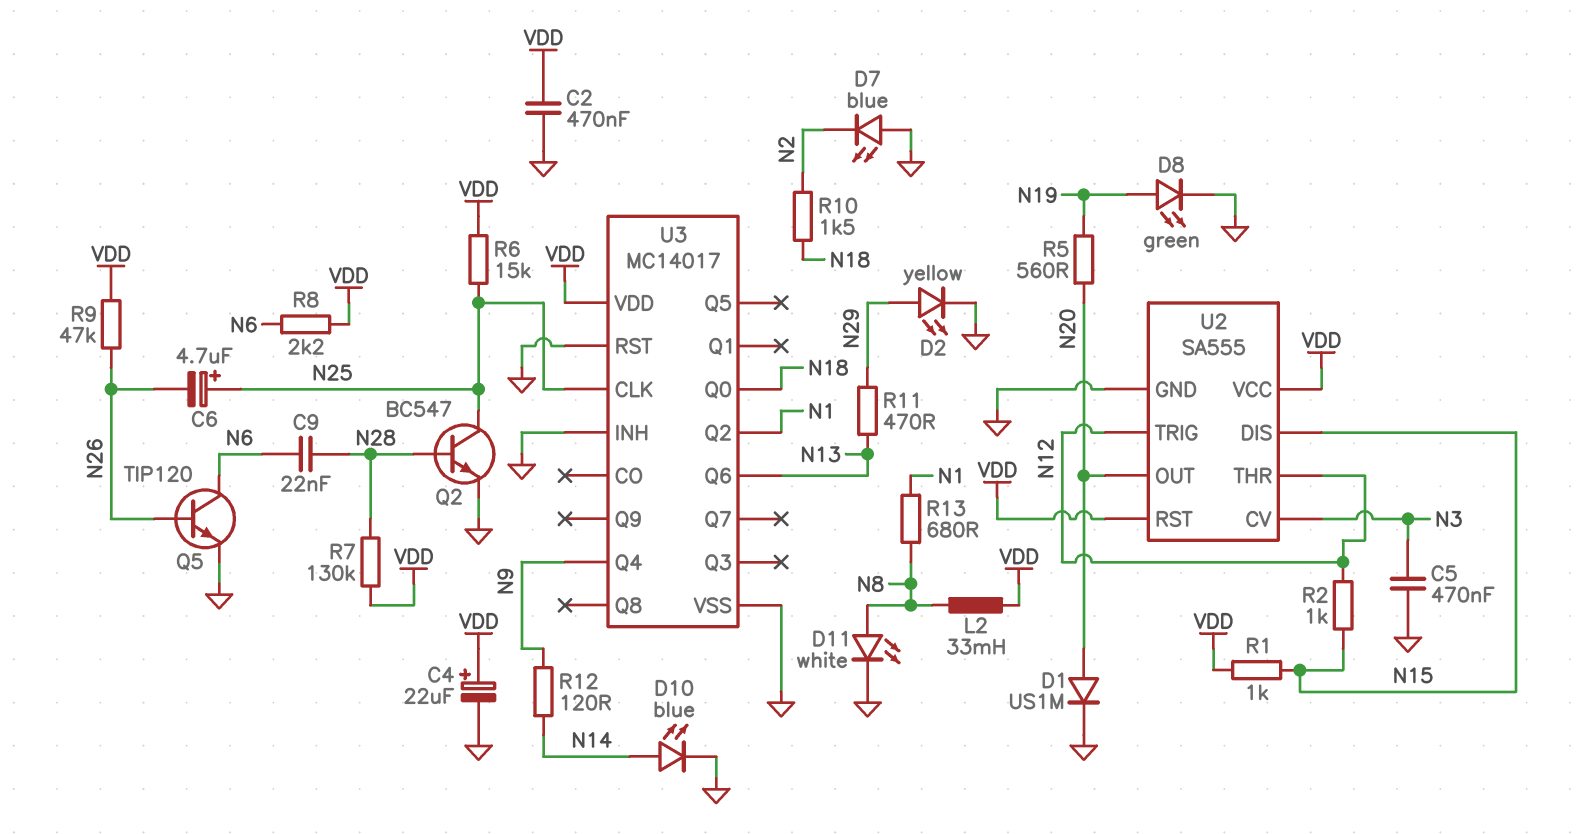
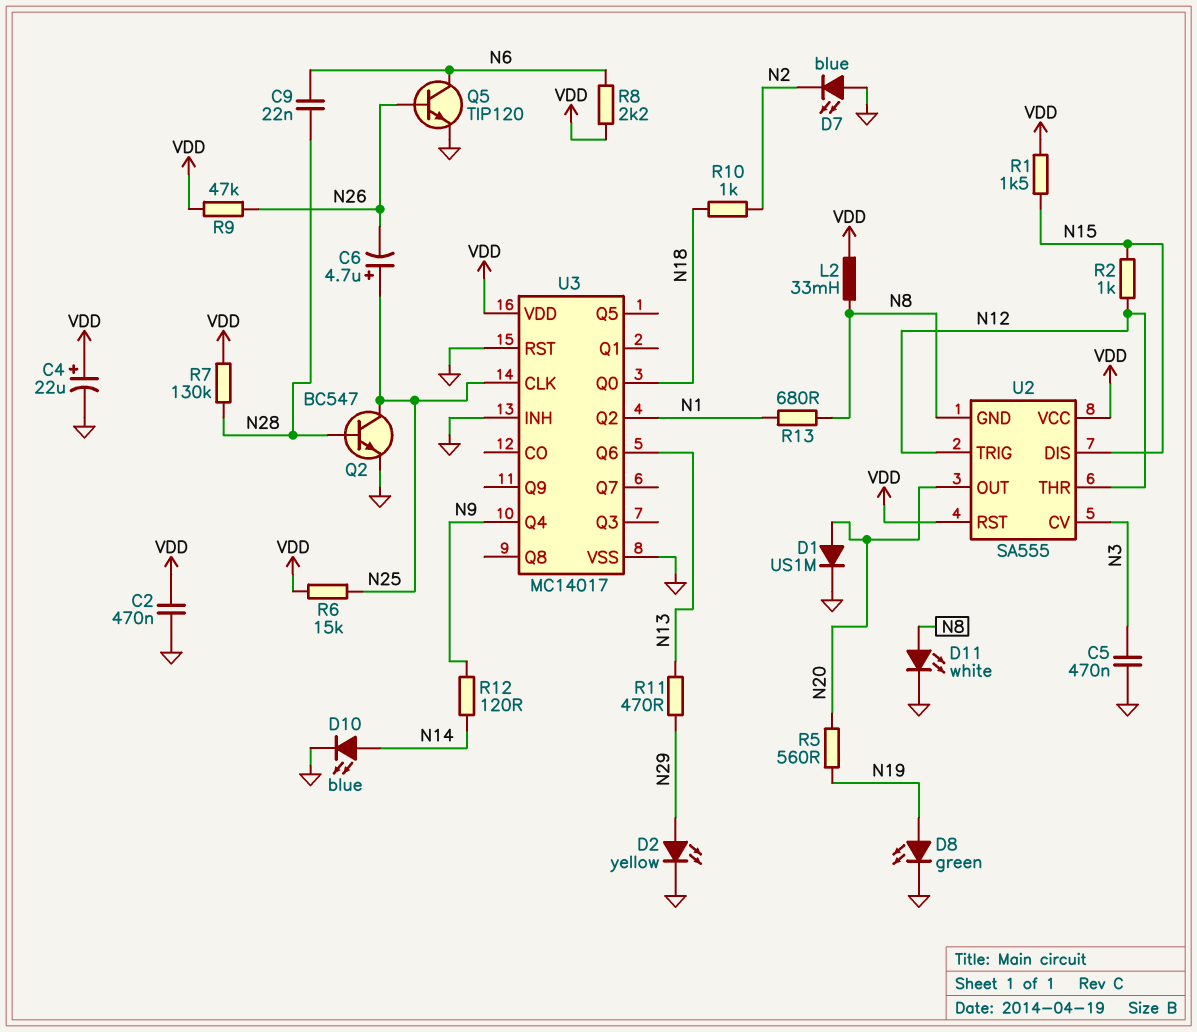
R1: 1k (N15, VDD) -> 1.5k (N15, VDD)
R10: 1.5k (N2, N18) -> 1k (N2, N18)
U2 pin GND: GND -> N8

